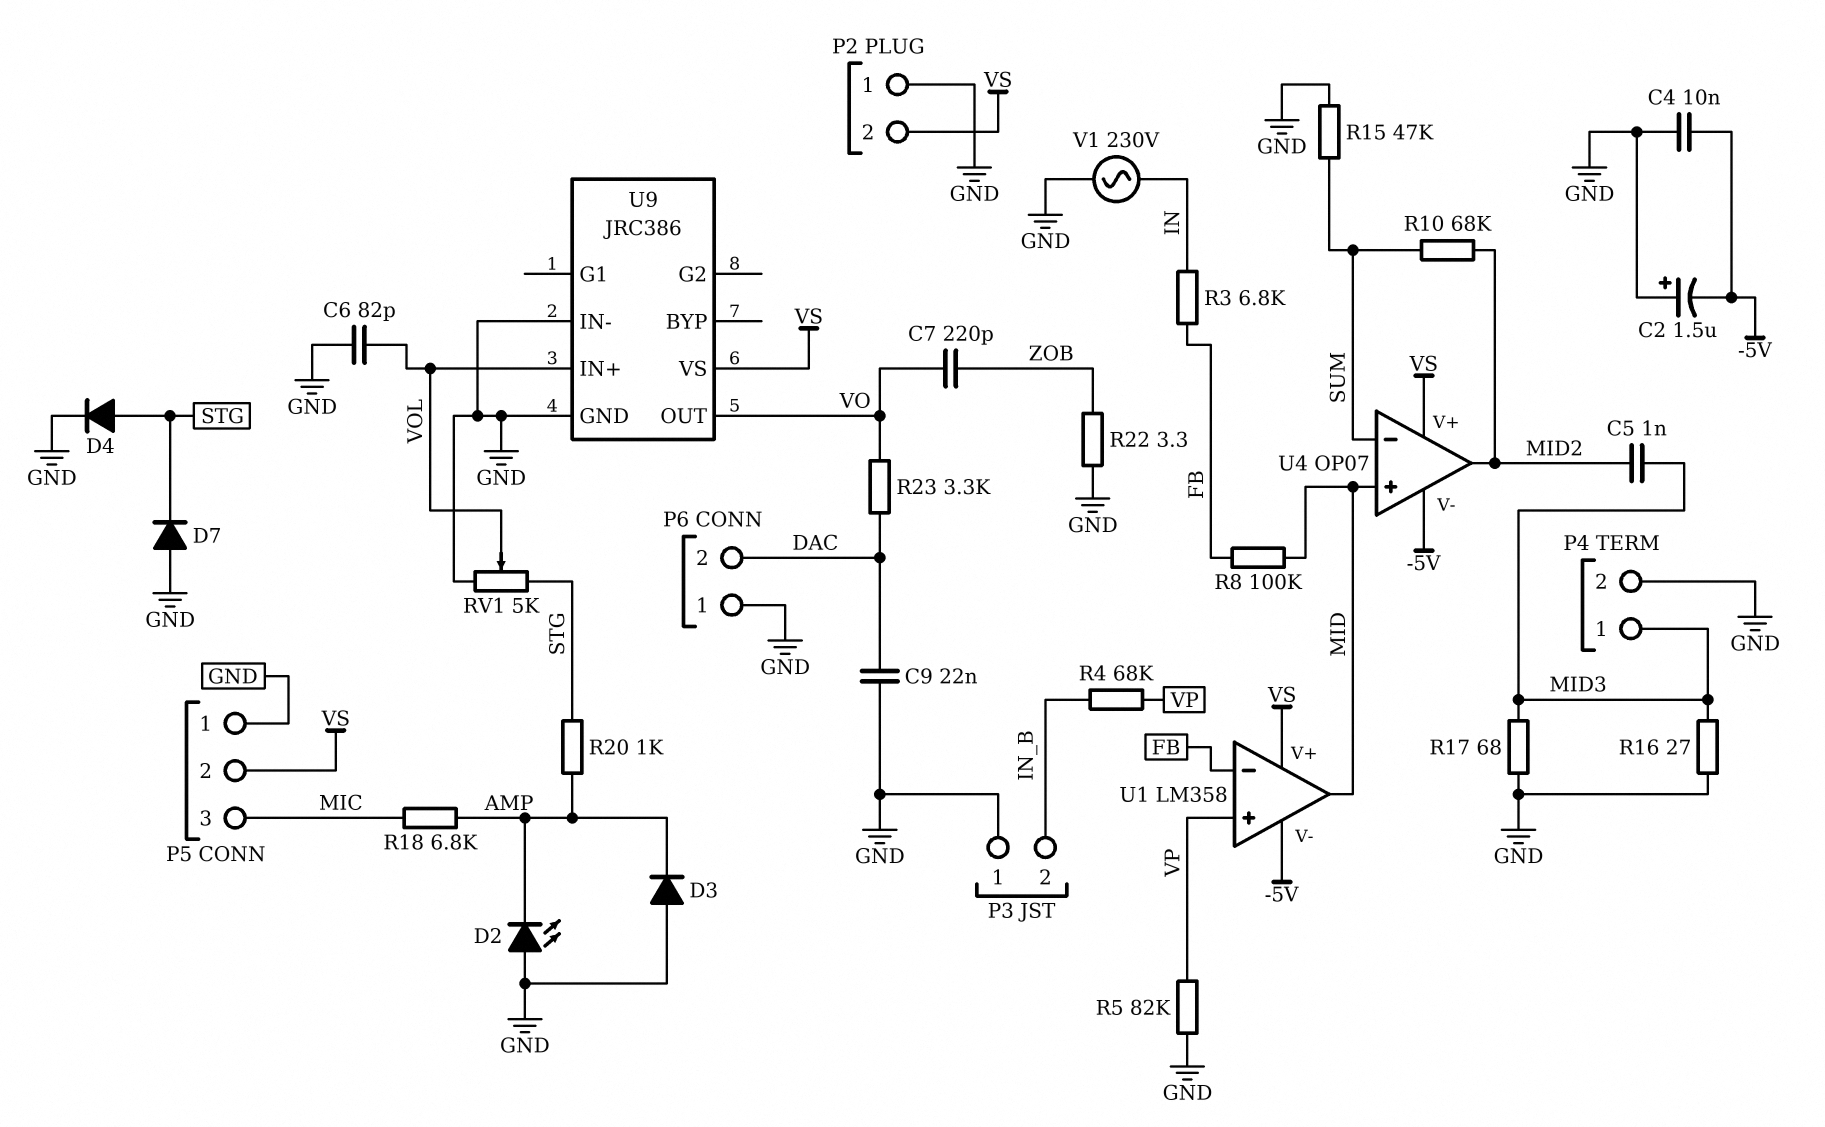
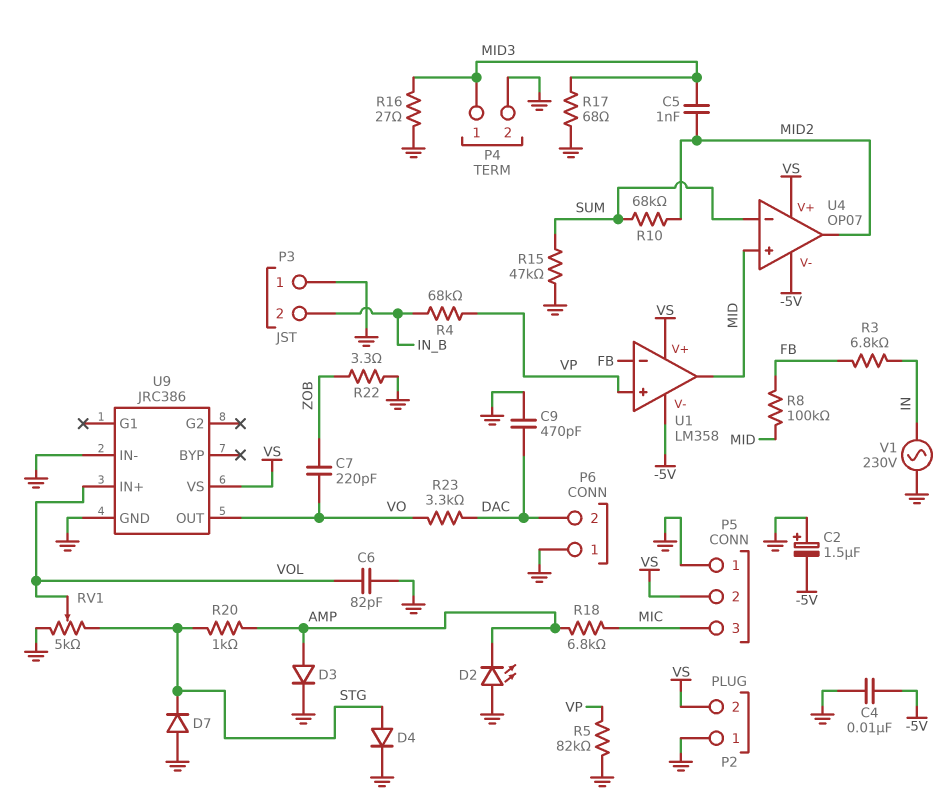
C9: 22nF (DAC, GND) -> 470pF (DAC, GND)
D3: diode (A GND, K AMP) -> diode (A AMP, K GND)

